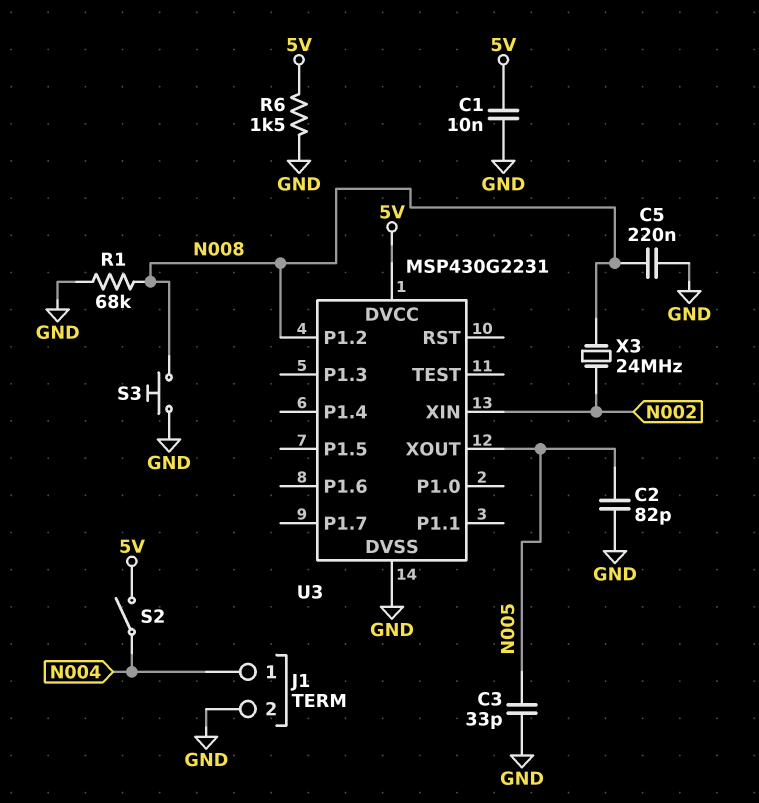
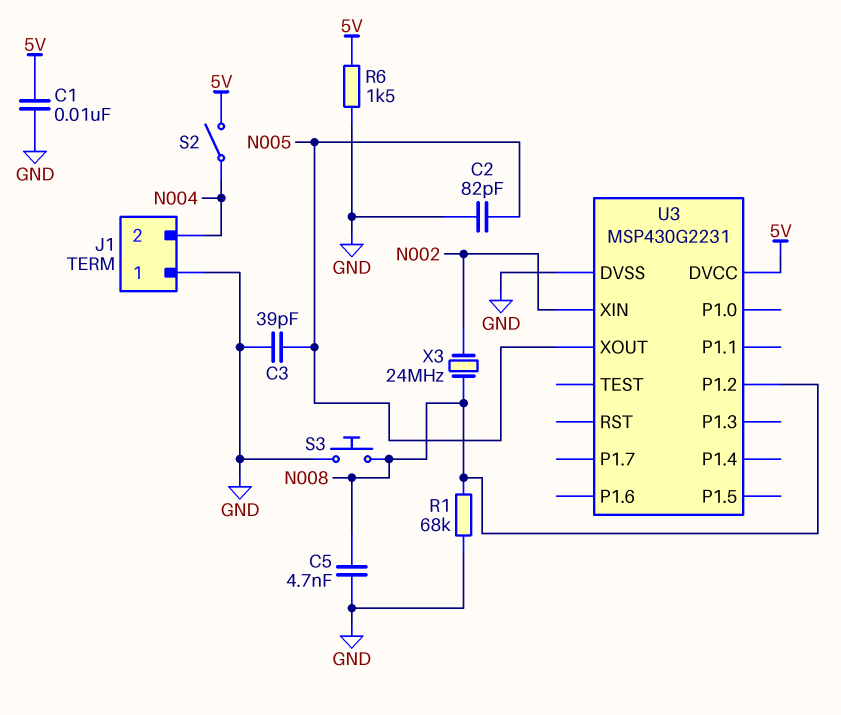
C3: 33pF (GND, N005) -> 39pF (GND, N005)
C5: 220nF (GND, N008) -> 4.7nF (GND, N008)
J1 pin 1: N004 -> GND
J1 pin 2: GND -> N004

